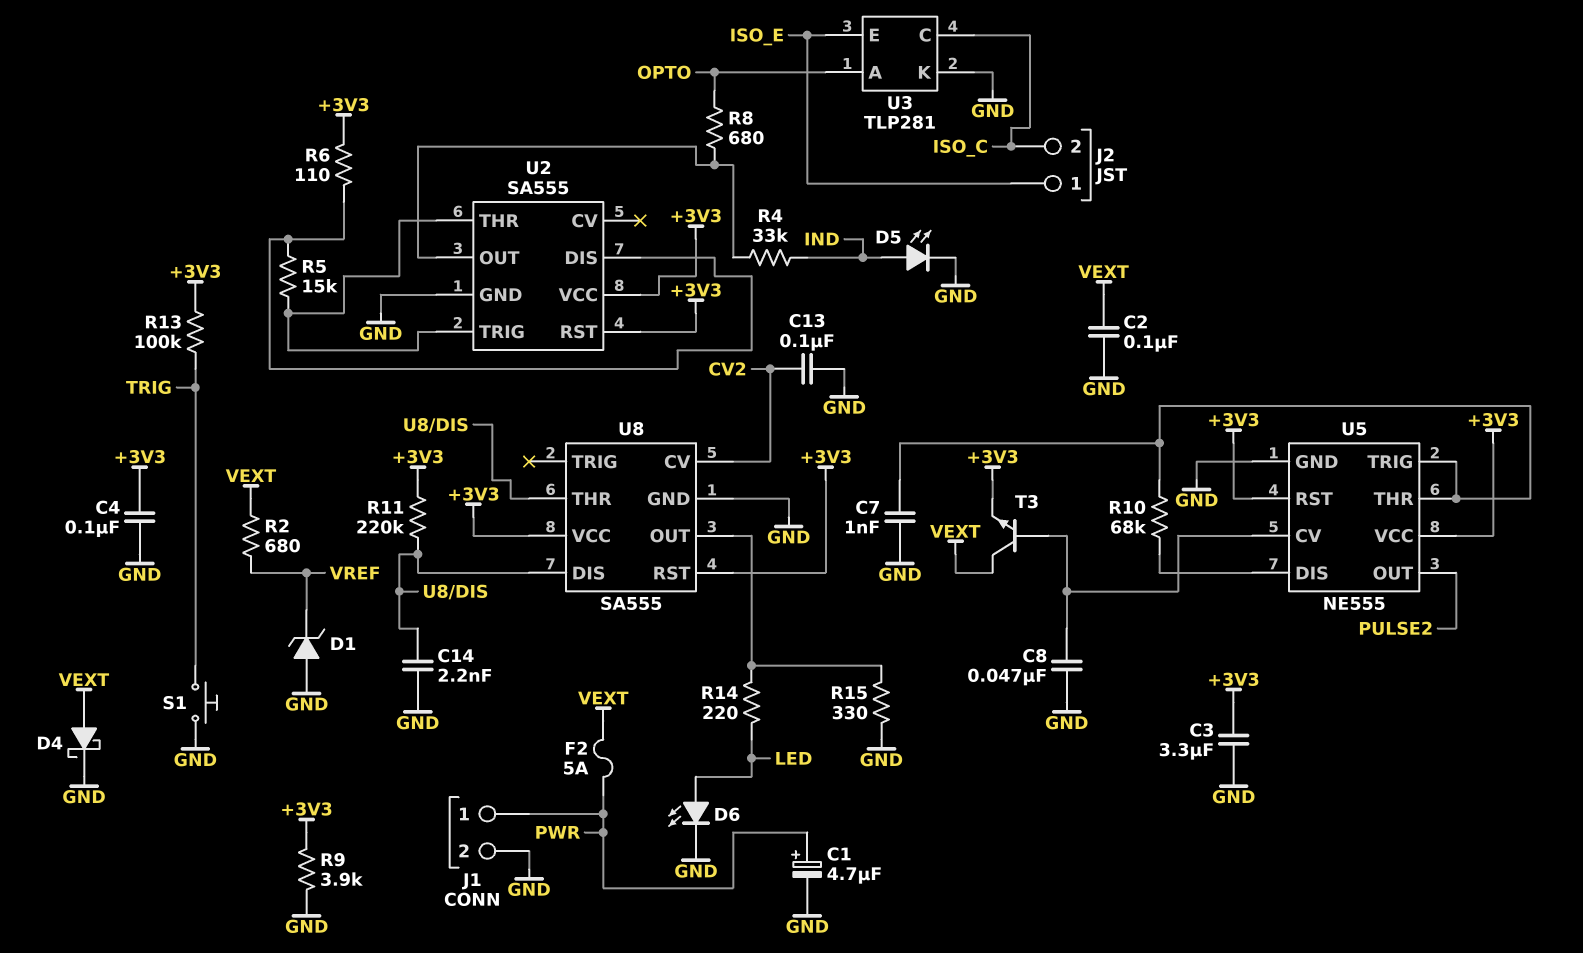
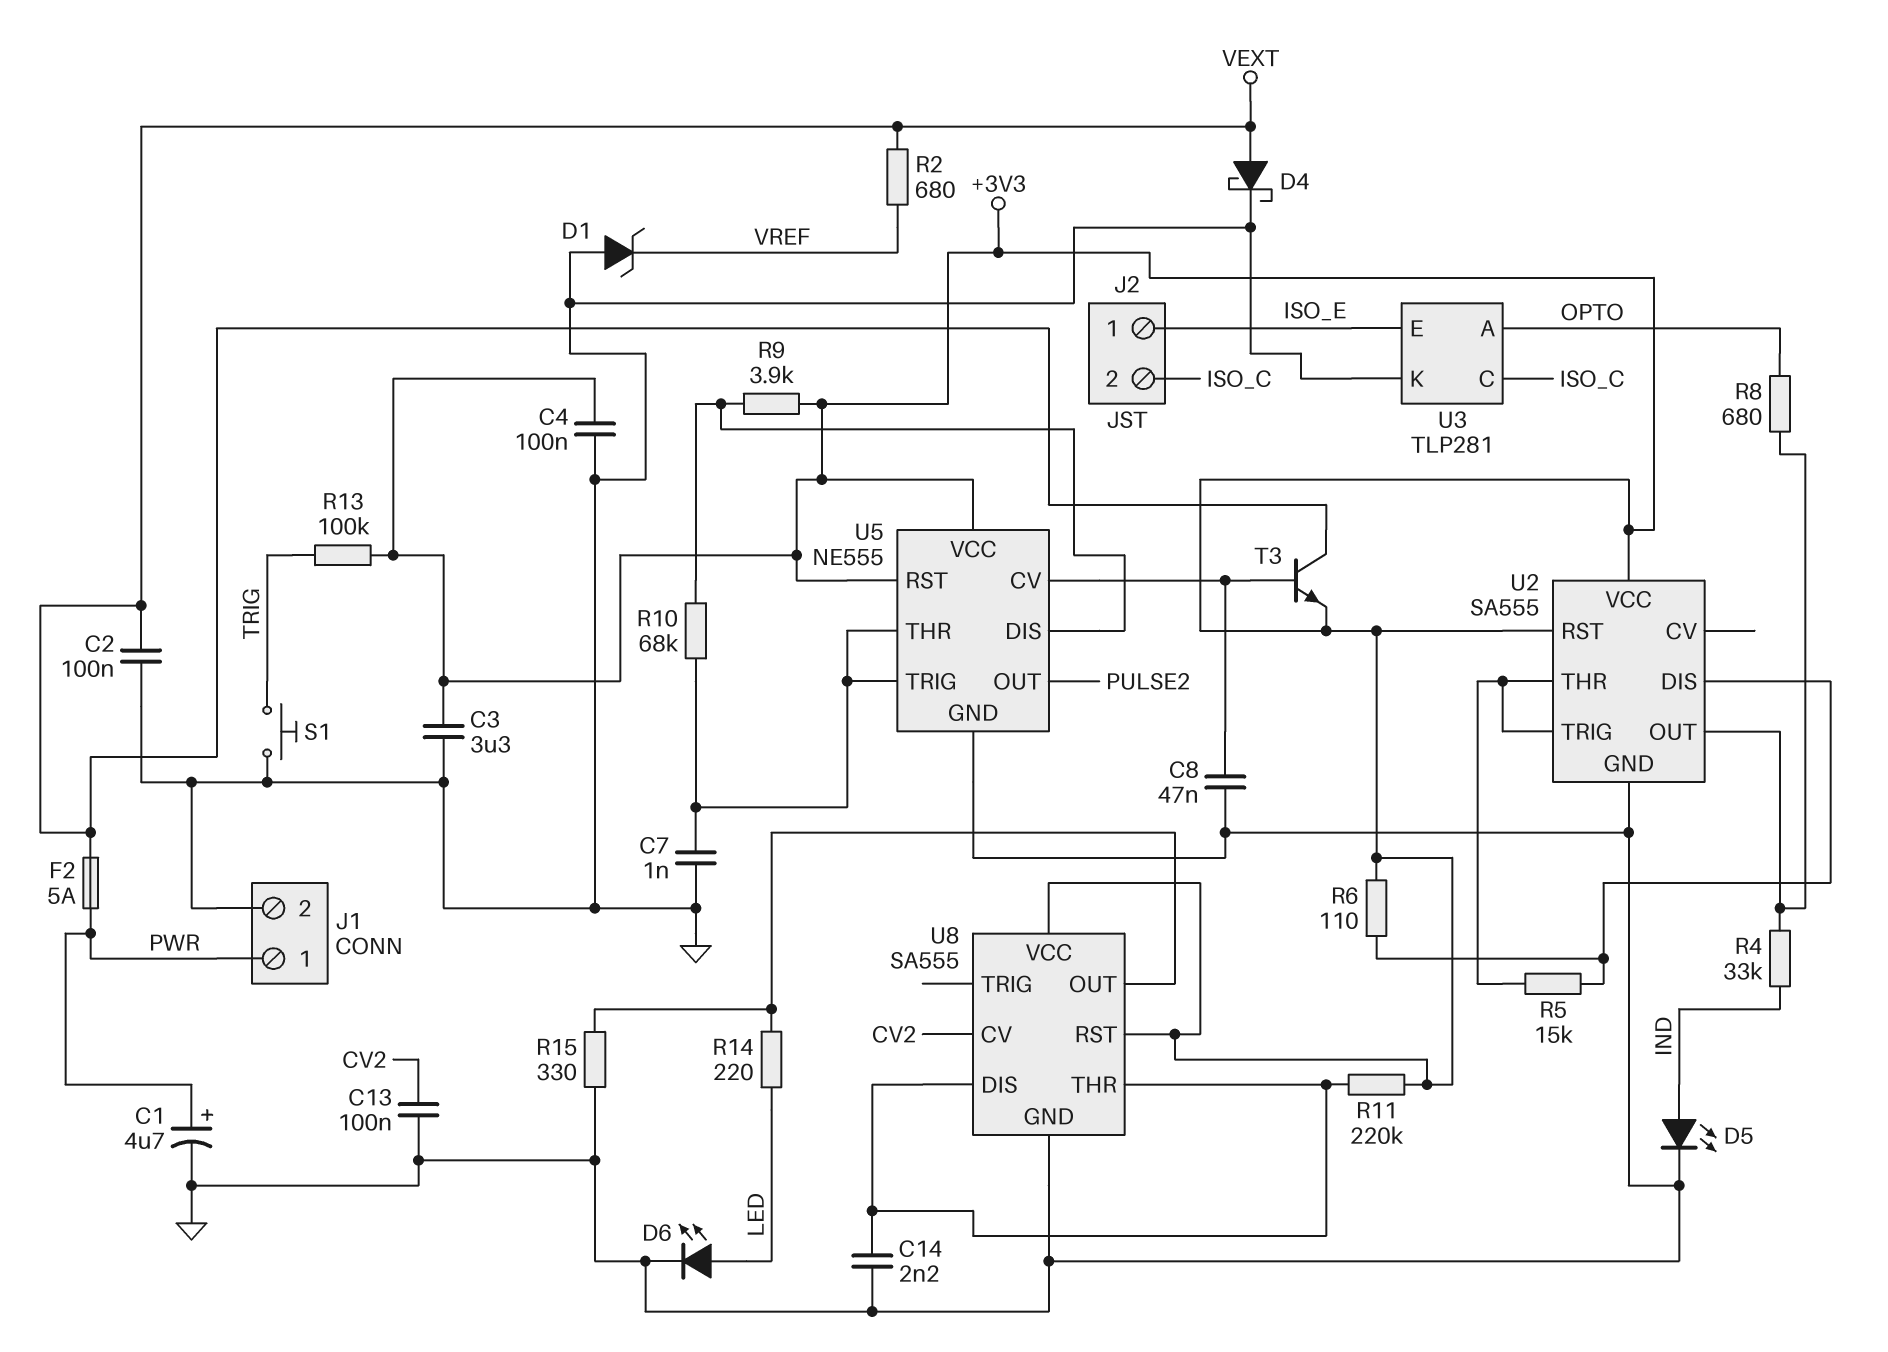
R9: 3.9k (+3V3, GND) -> 3.9k (+3V3, U5/DIS)

